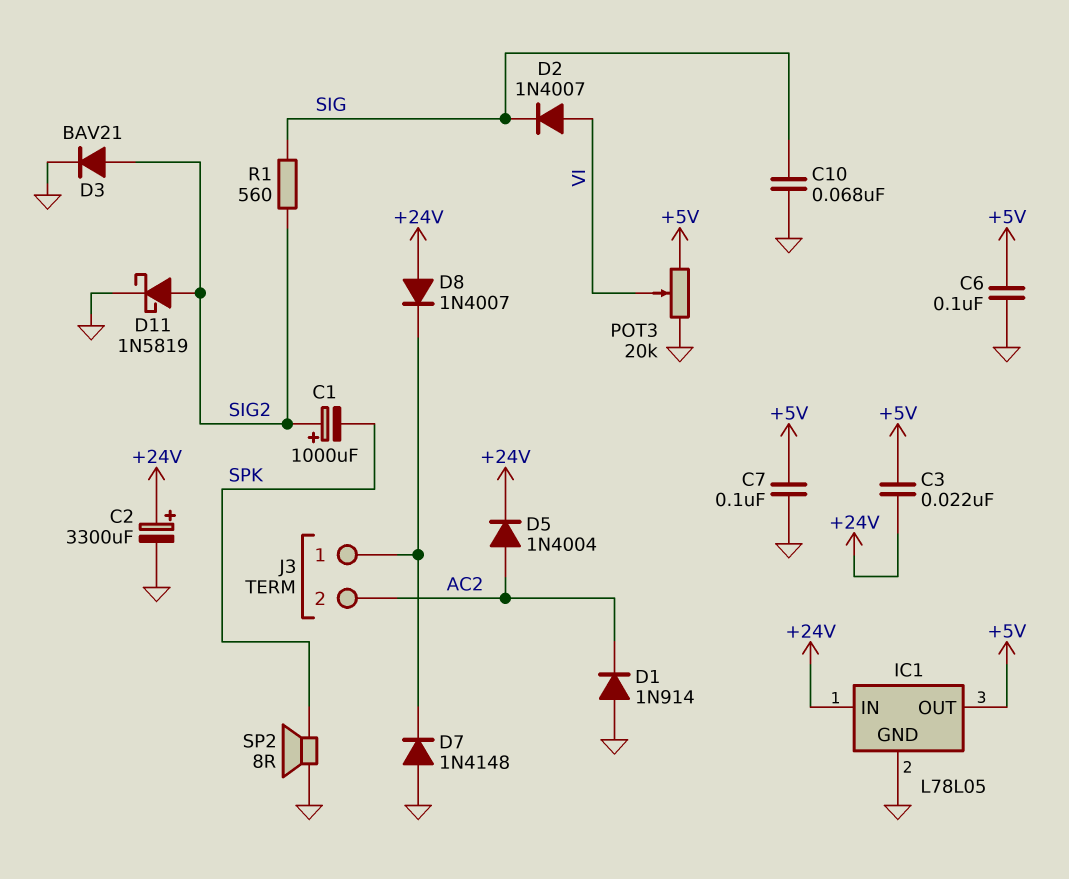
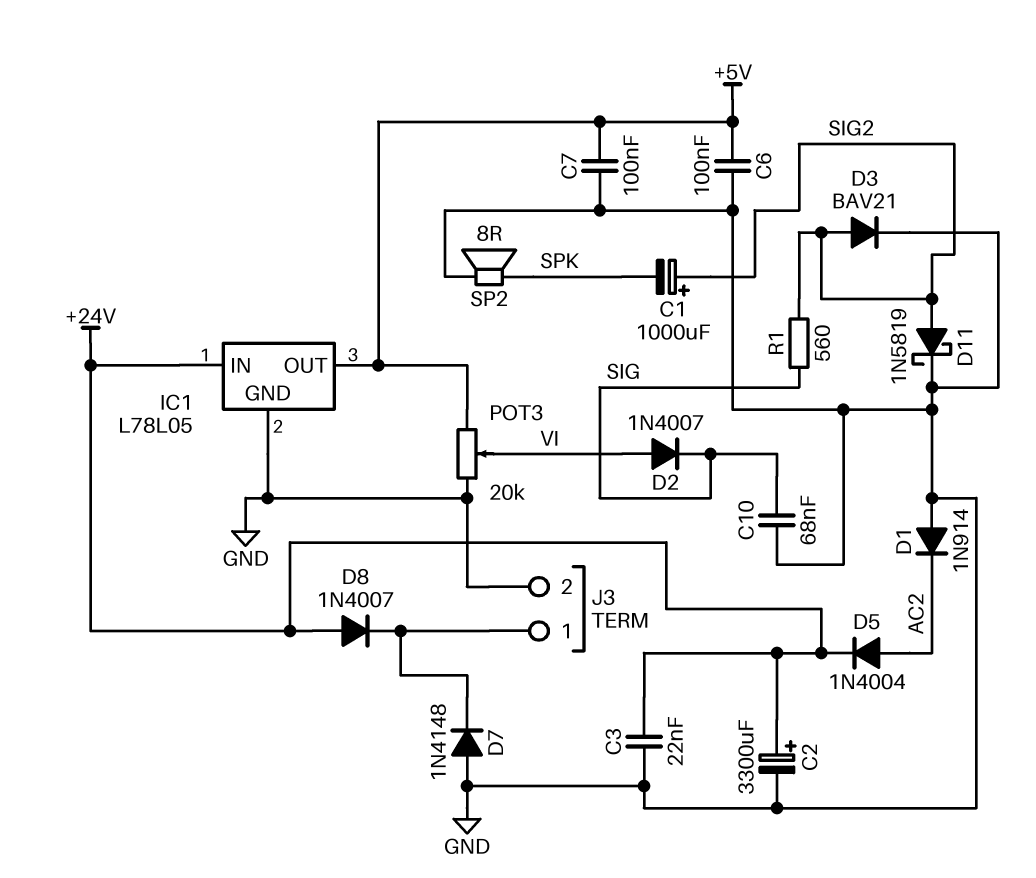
C3: 22nF (+5V, +24V) -> 22nF (+24V, GND)
J3 pin 2: AC2 -> GND

